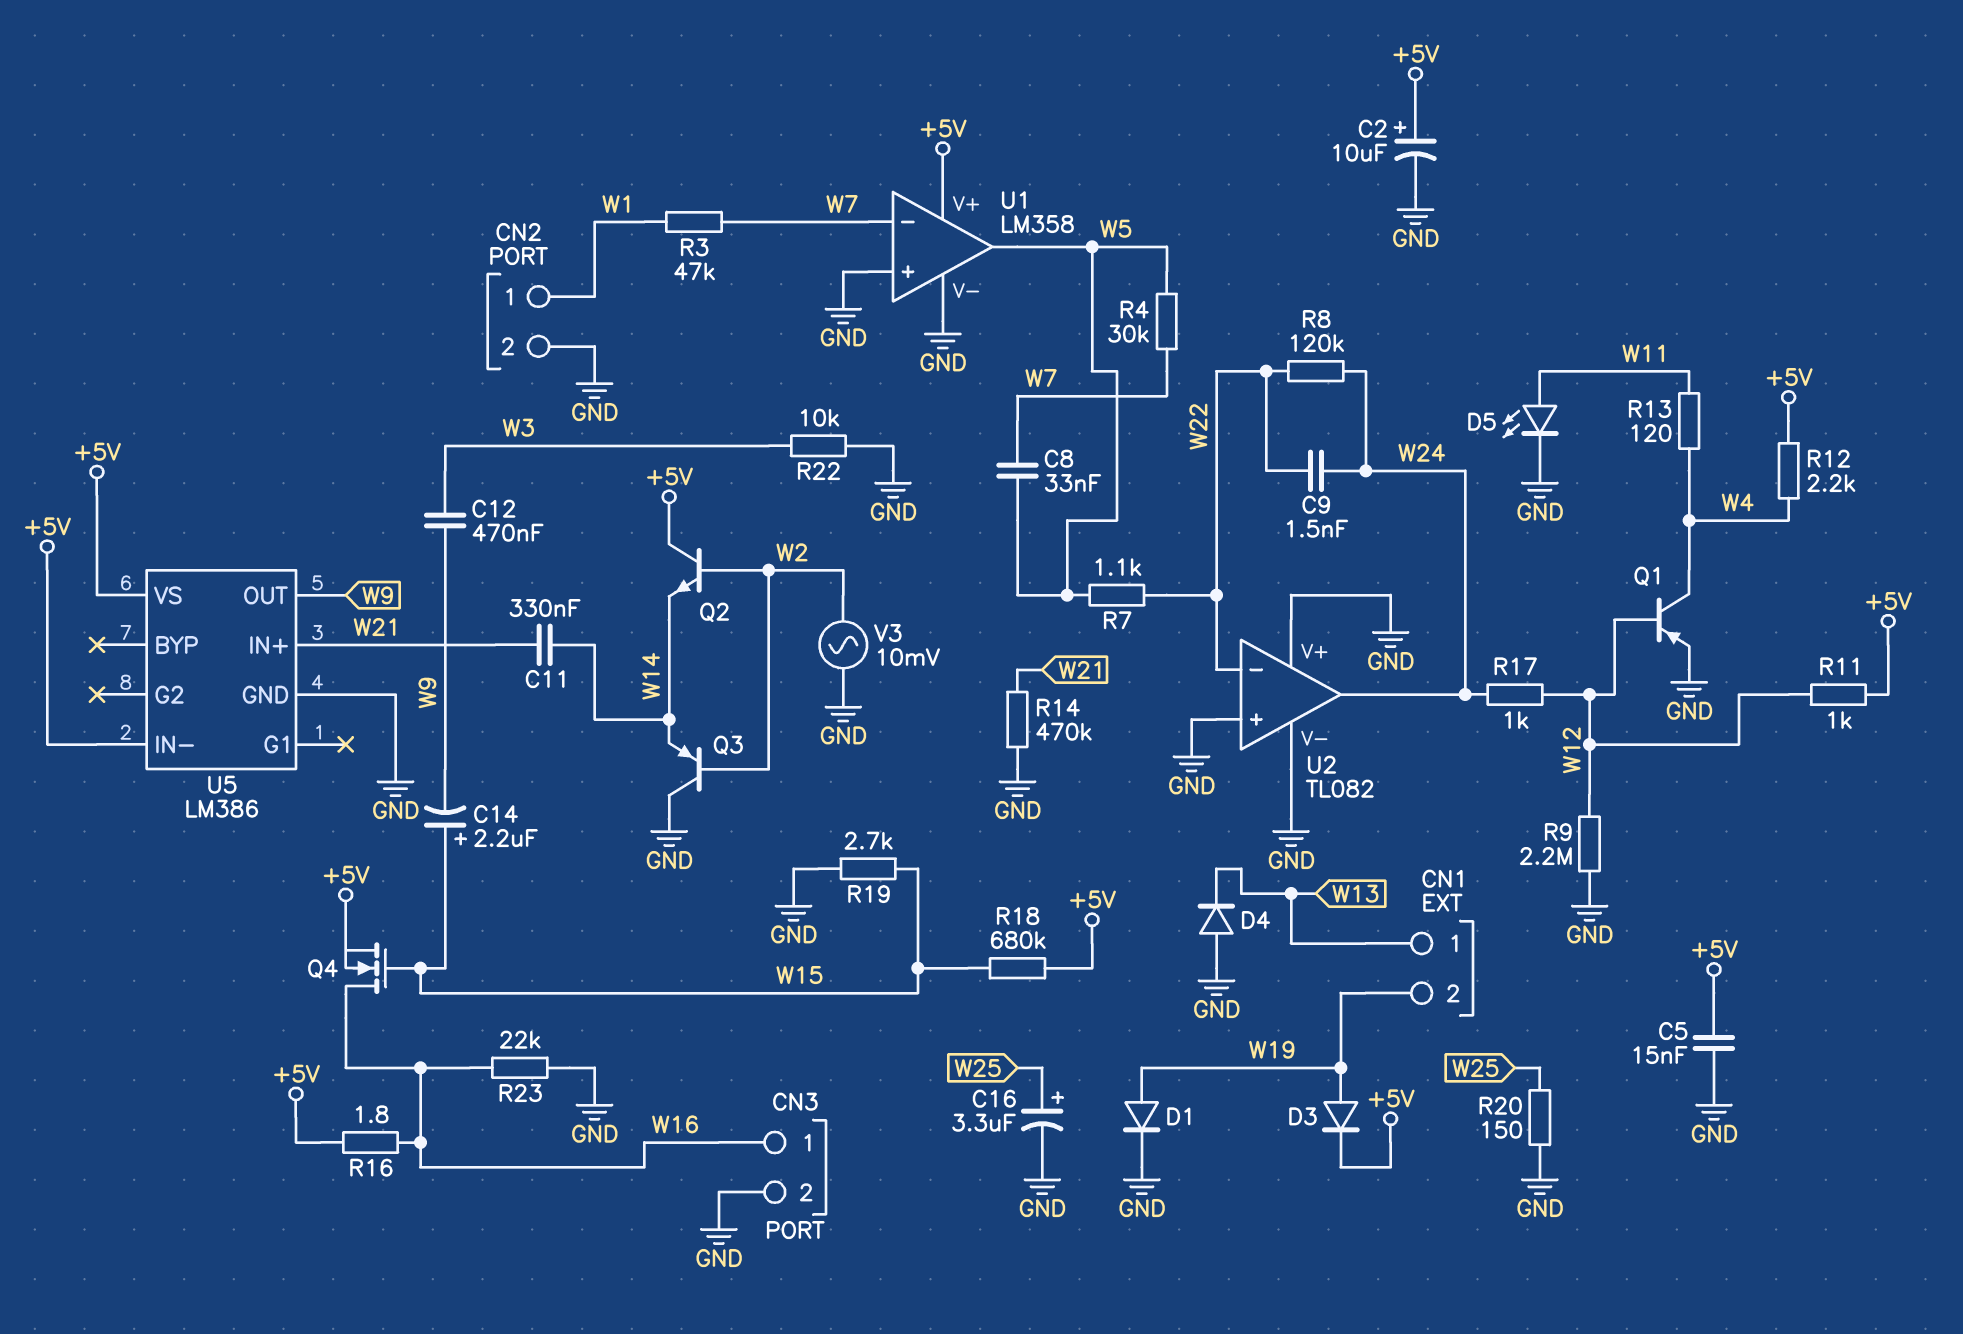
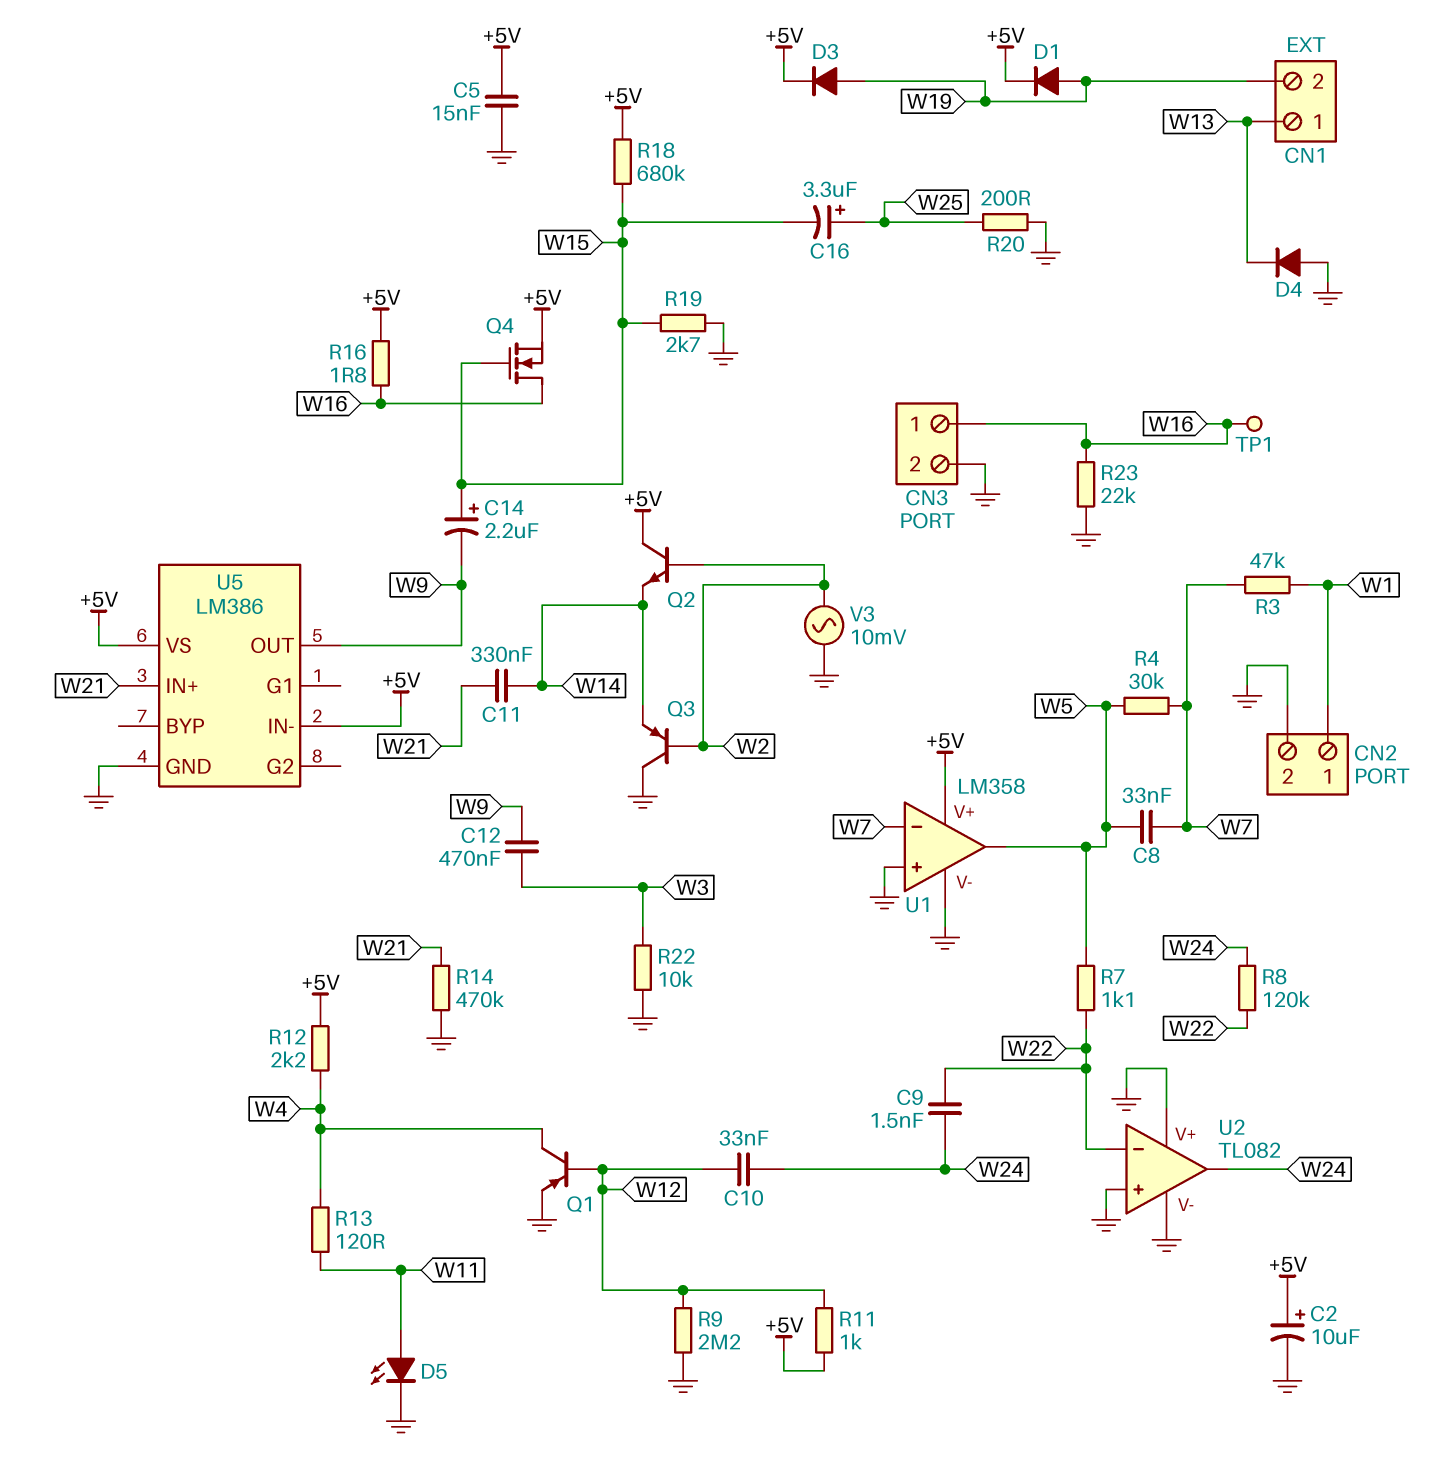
C10: none -> 33nF (W12, W24)
C16: 3.3uF (plus W25, minus GND) -> 3.3uF (plus W25, minus W15)
D1: diode (A W19, K GND) -> diode (A W19, K +5V)
R17: 1k (W12, W24) -> none
R20: 150 (GND, W25) -> 200 (GND, W25)
TP1: none -> test point (W16)

